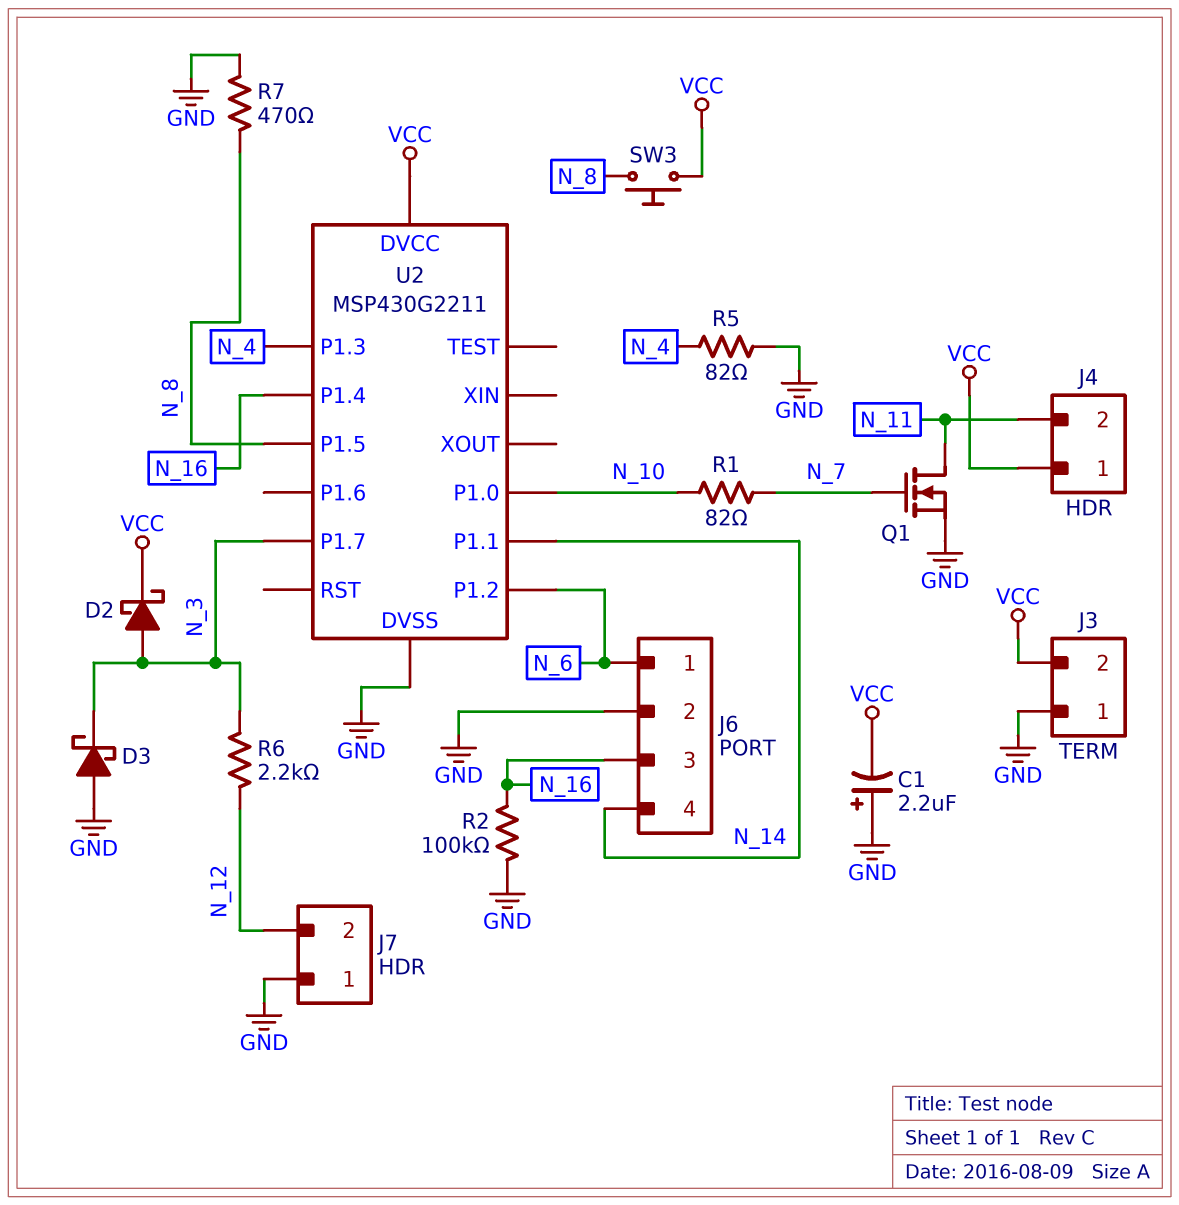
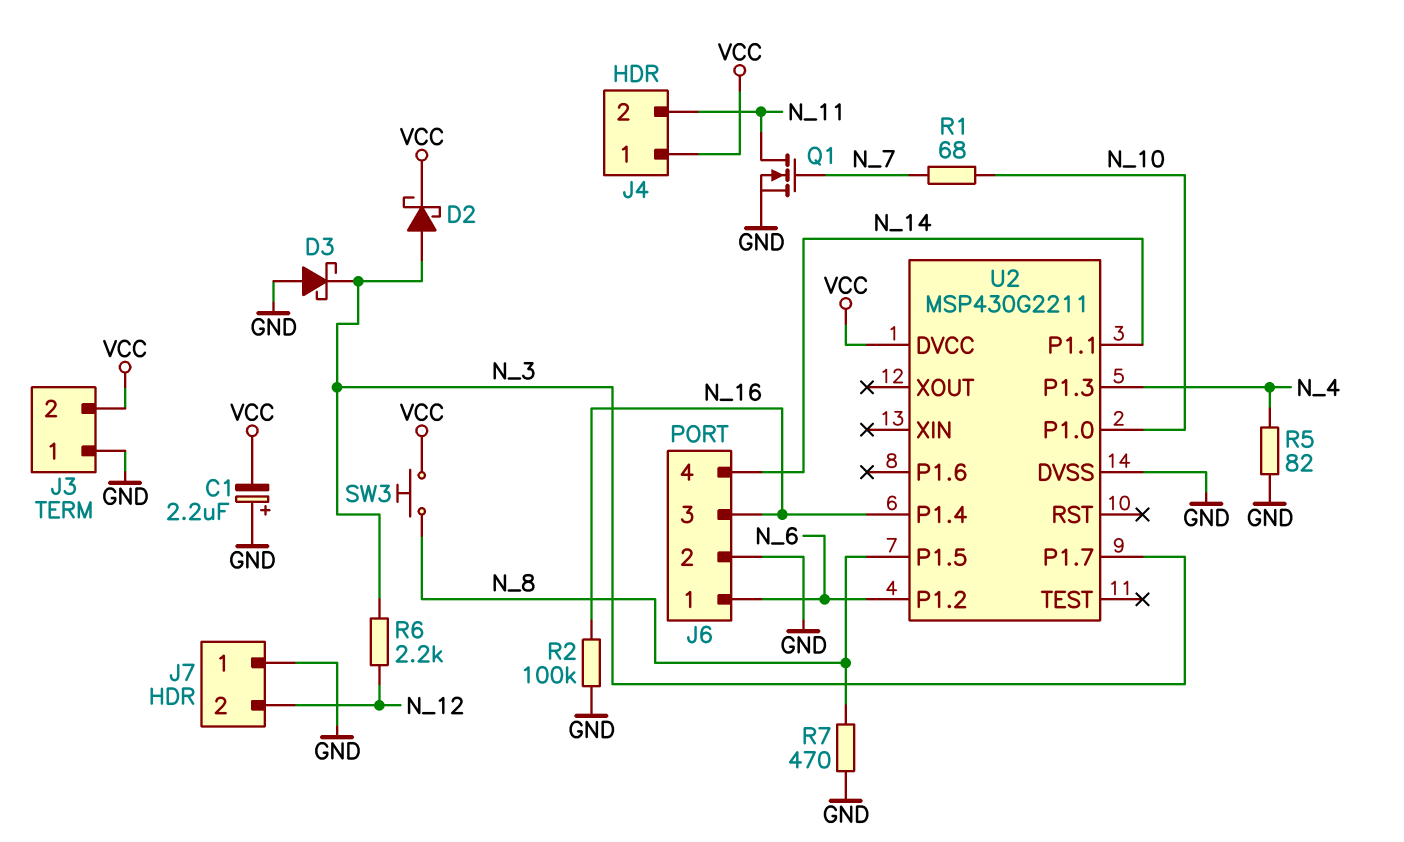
R1: 82 (N_7, N_10) -> 68 (N_7, N_10)

